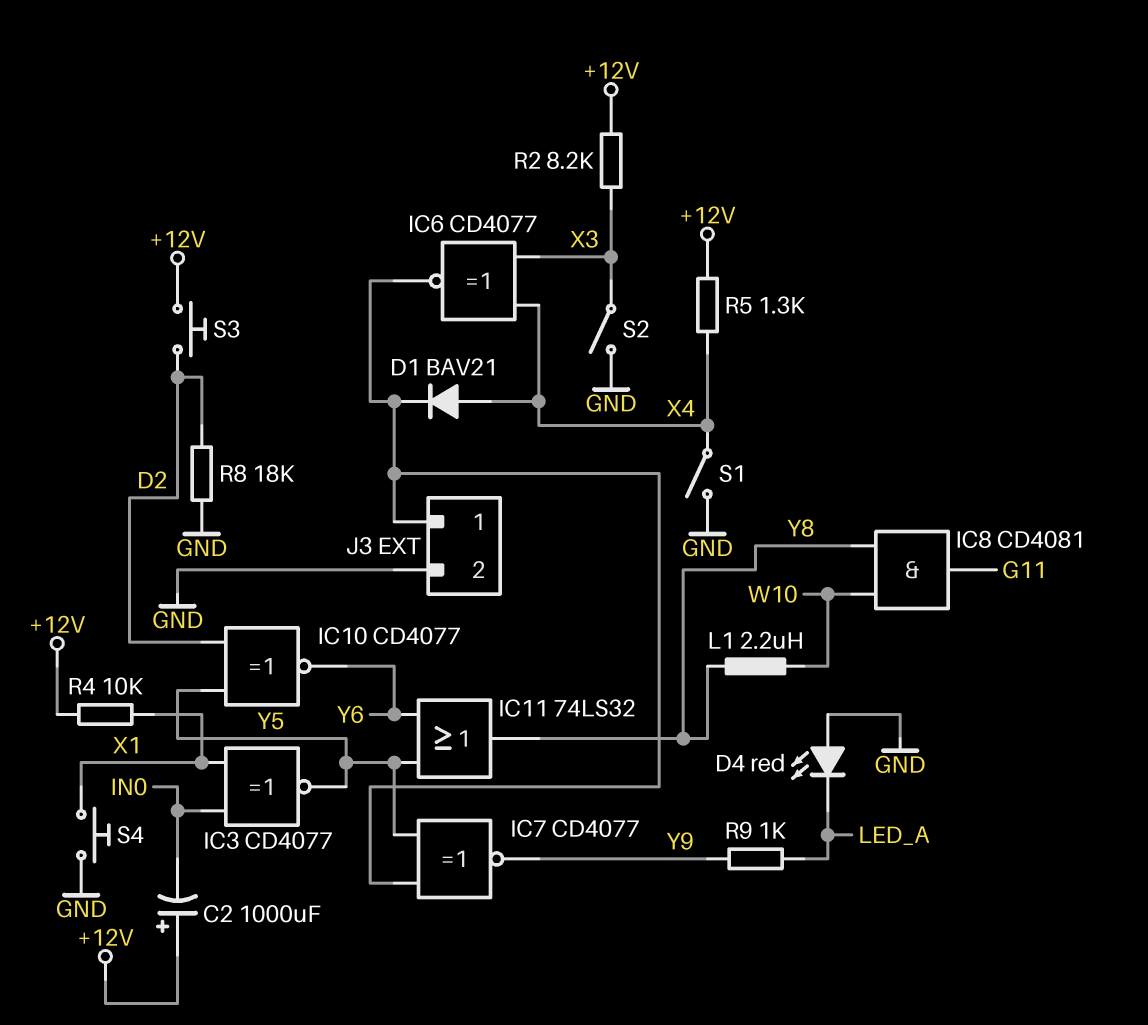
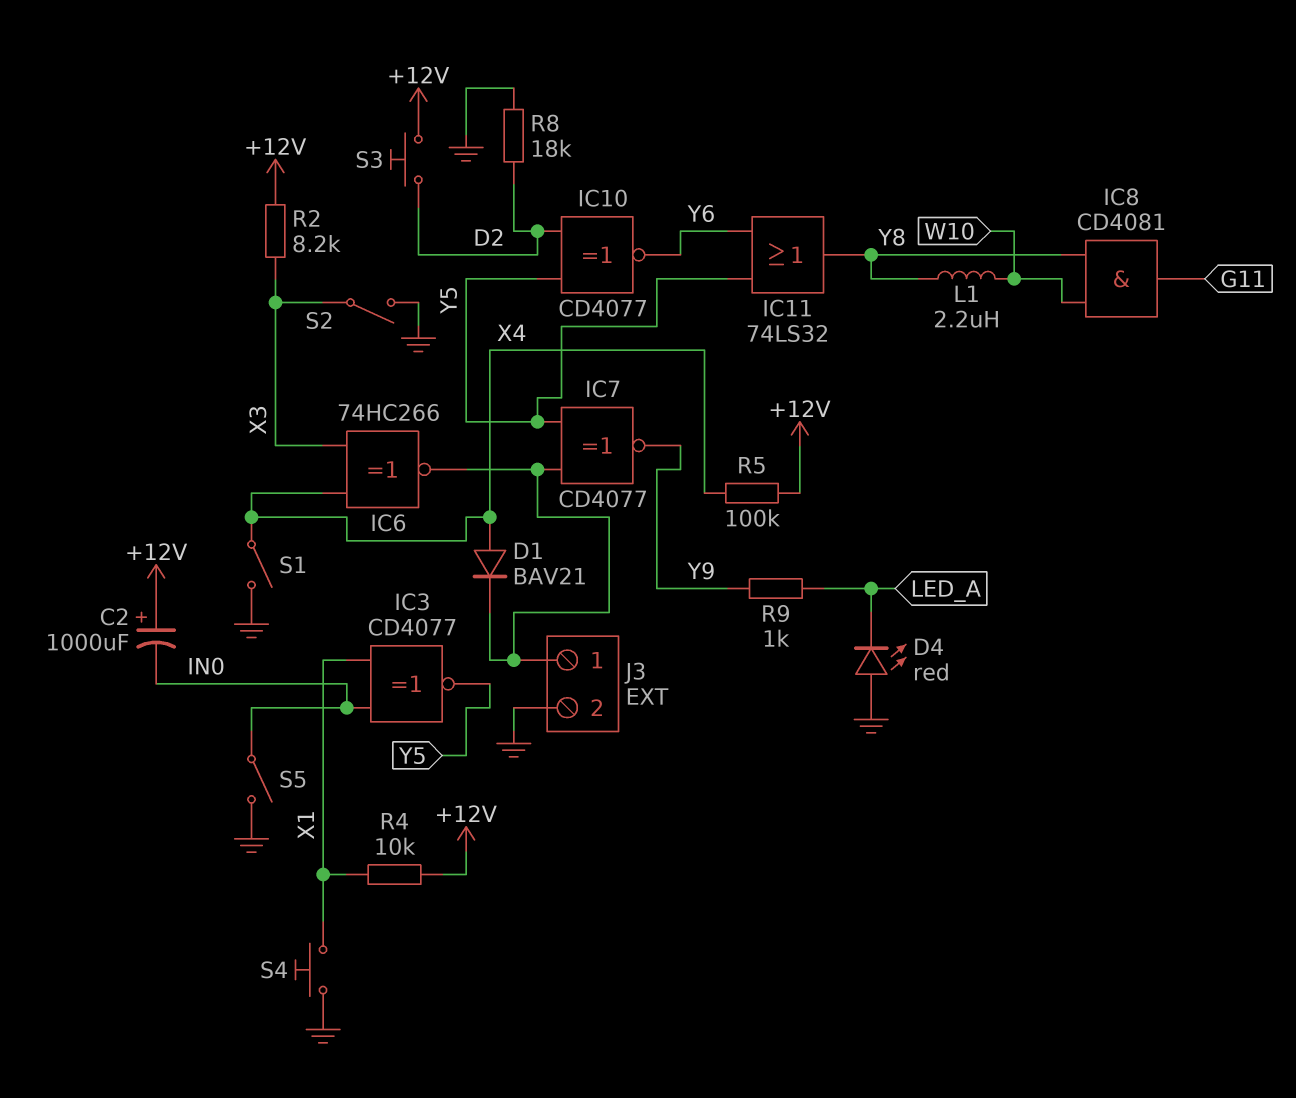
IC6: XNOR CD4077 (in X3, in X4, out J3/1) -> XNOR 74HC266 (in X3, in X4, out J3/1)
R5: 1.3k (+12V, X4) -> 100k (+12V, X4)
S5: none -> switch (GND, IN0)

